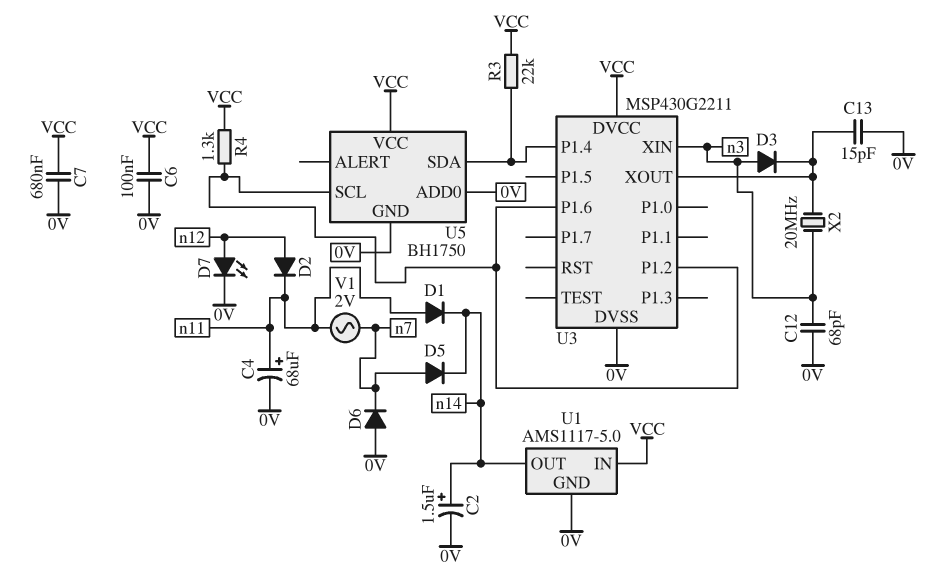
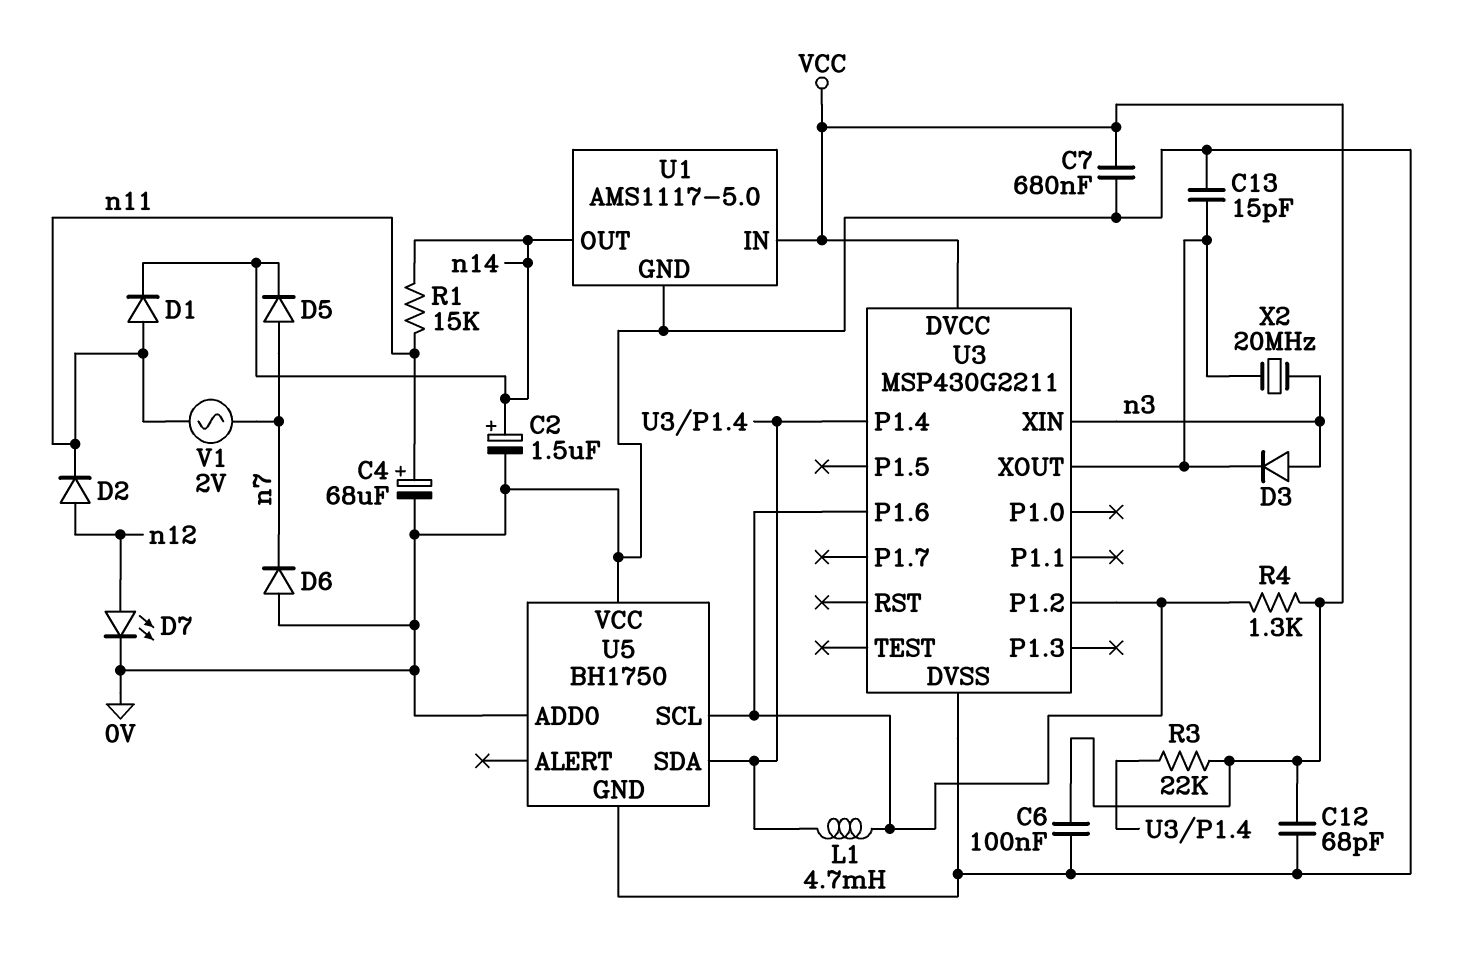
C12: 68pF (0V, n3) -> 68pF (0V, VCC)
L1: none -> 4.7mH (U3/P1.2, U3/P1.4)
R1: none -> 15k (n11, n14)
U5 pin VCC: VCC -> 0V

